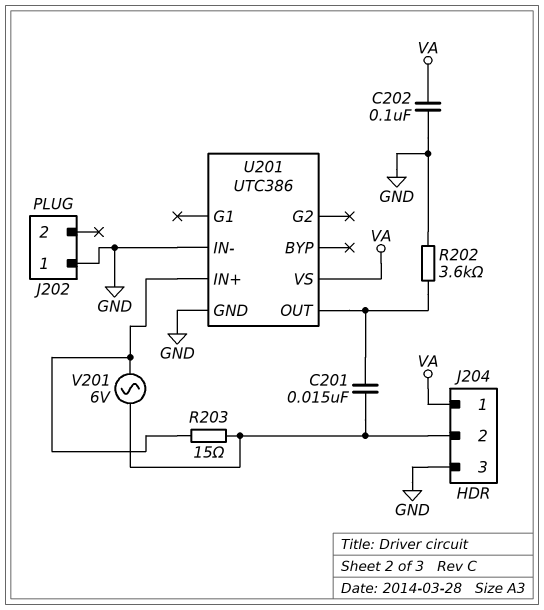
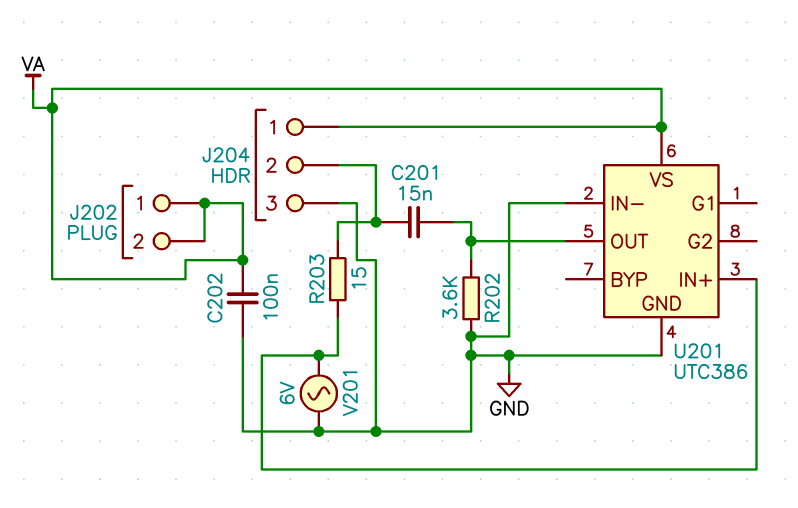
J202 pin 1: GND -> VA
J202 pin 2: none -> VA
V201: AC 6V (J204/2, U201/IN+) -> AC 6V (GND, U201/IN+)

